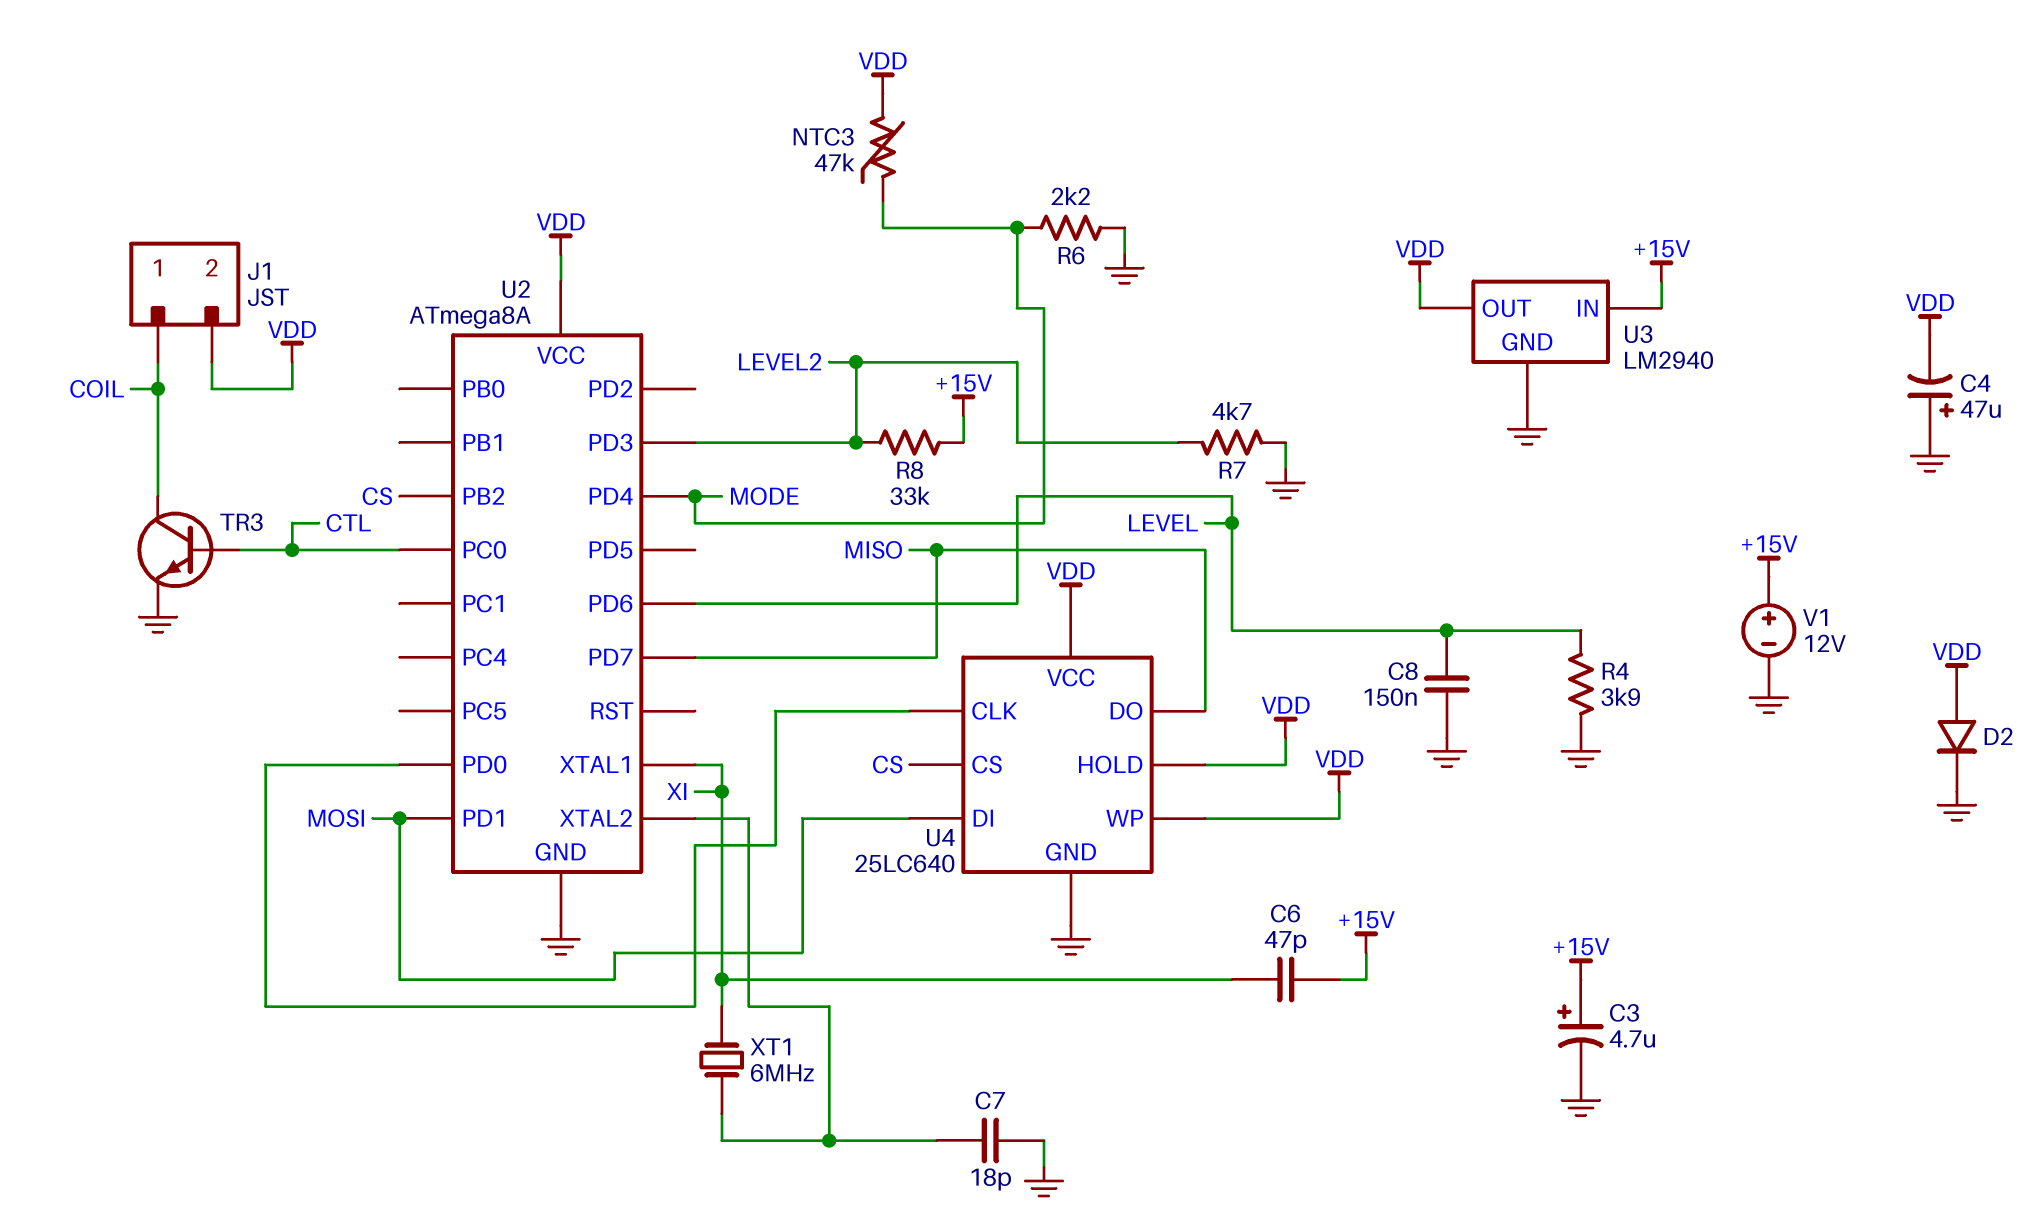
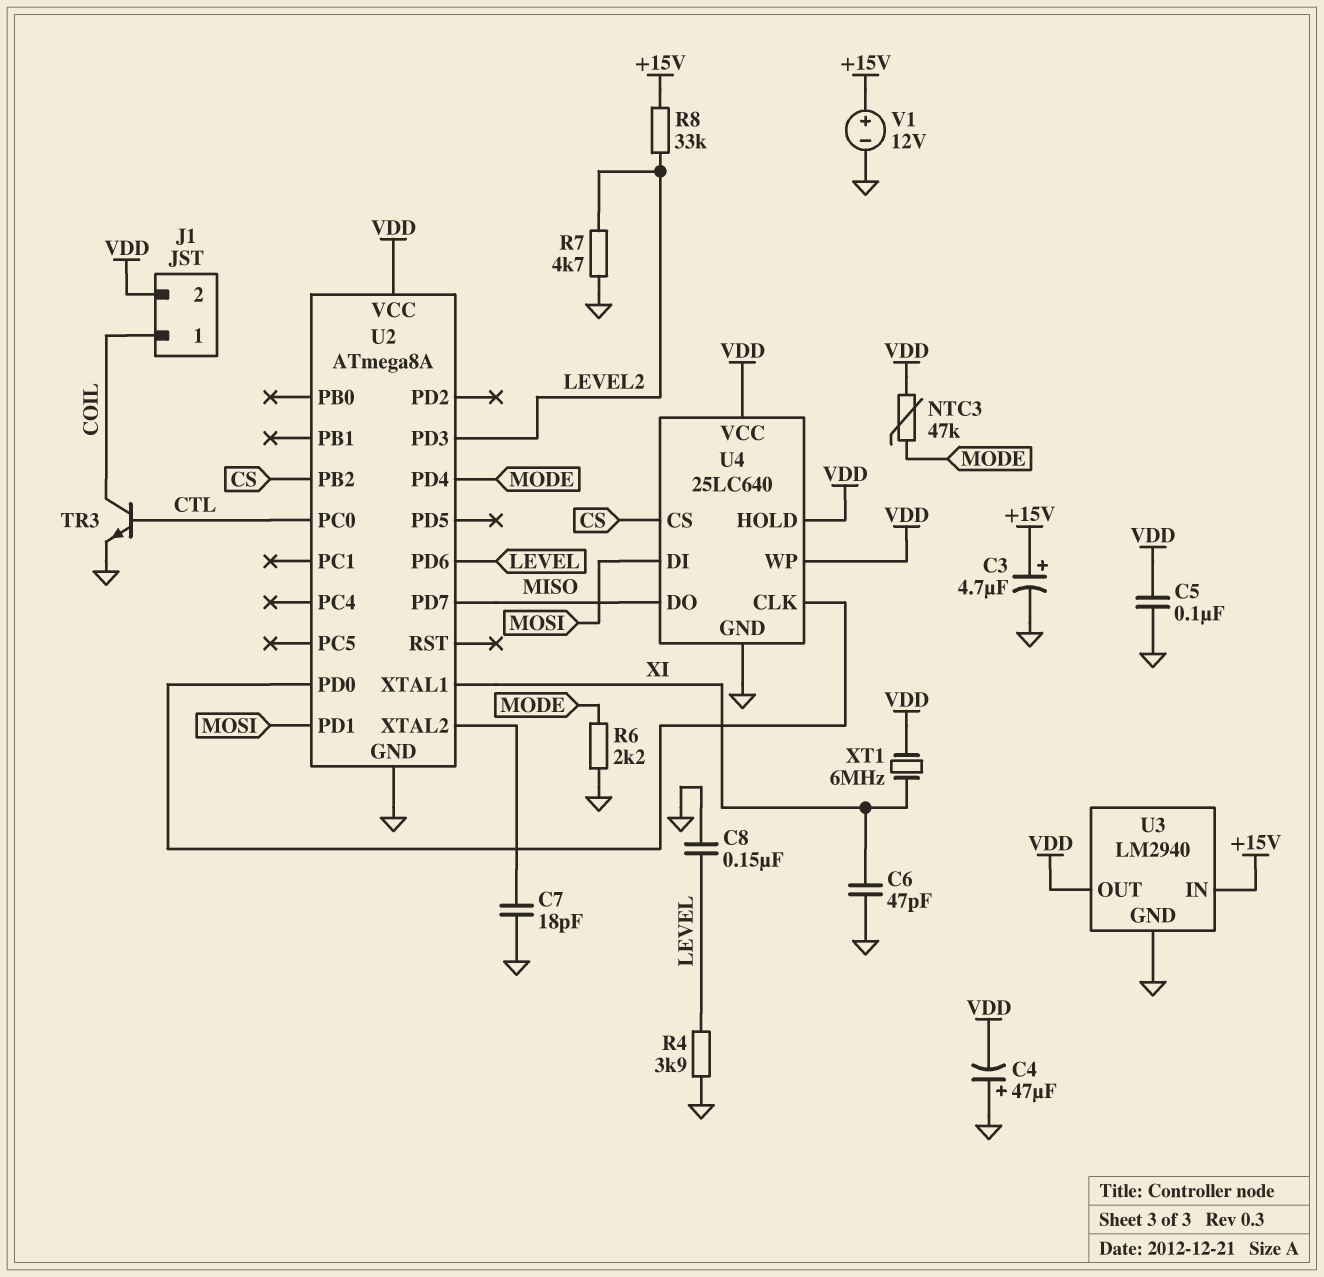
C5: none -> 100nF (GND, VDD)
C6: 47pF (+15V, XI) -> 47pF (GND, XI)
D2: diode (A VDD, K GND) -> none
XT1: 6MHz (U2/XTAL2, XI) -> 6MHz (VDD, XI)

